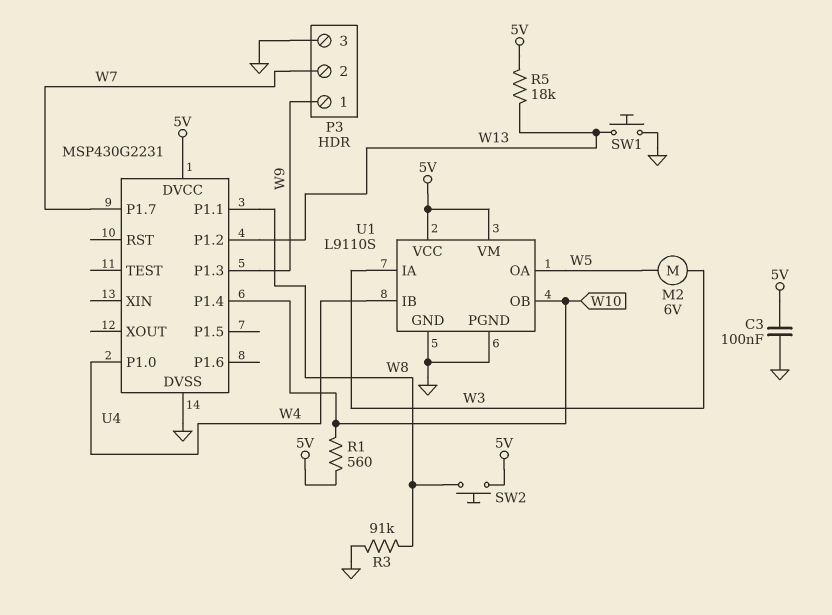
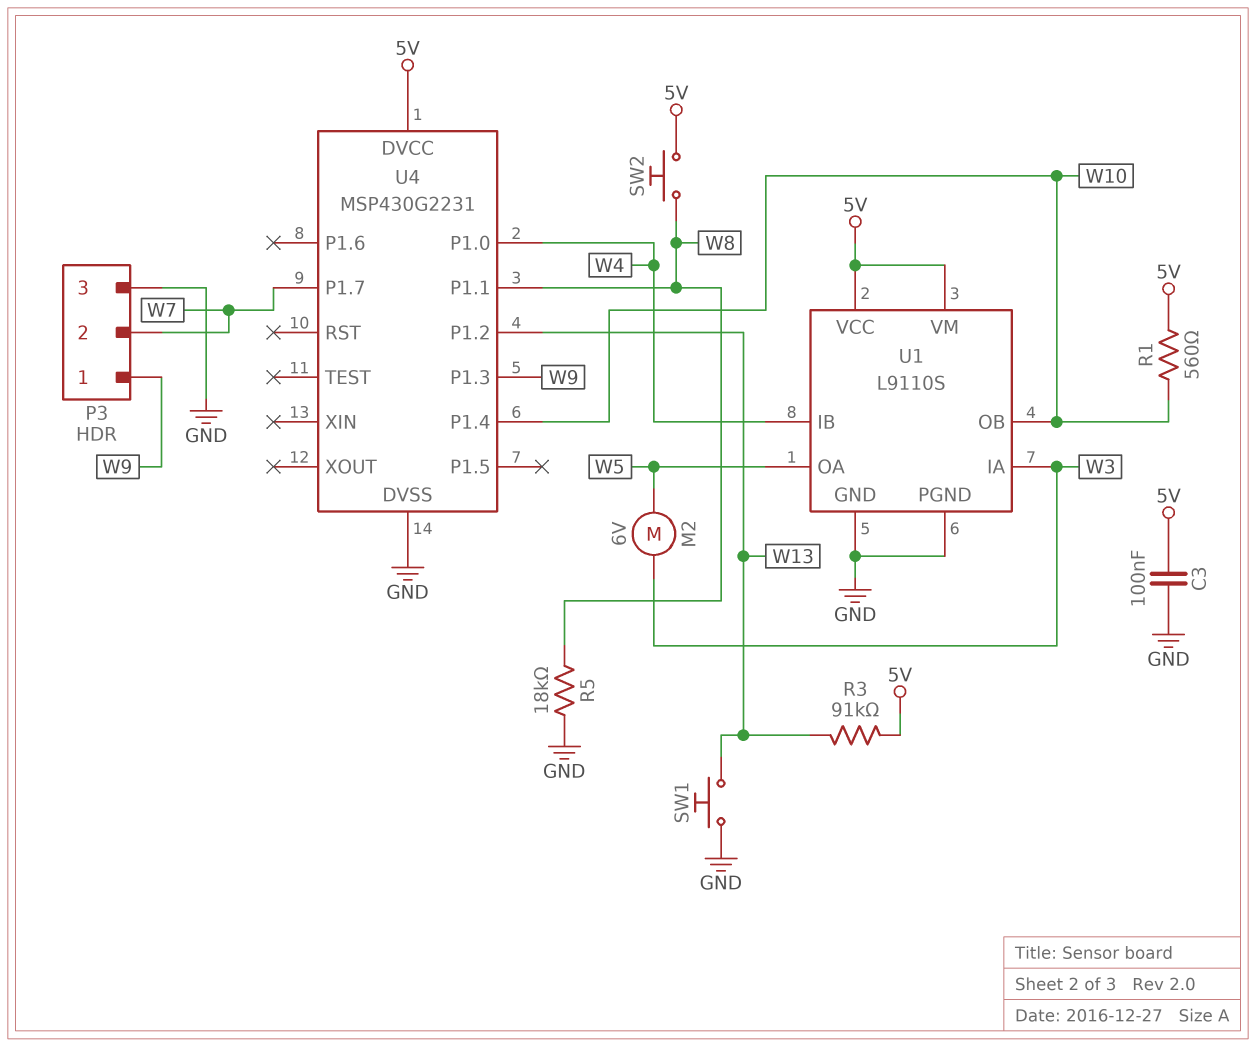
R3: 91k (GND, W8) -> 91k (5V, W13)
R5: 18k (5V, W13) -> 18k (GND, W8)

